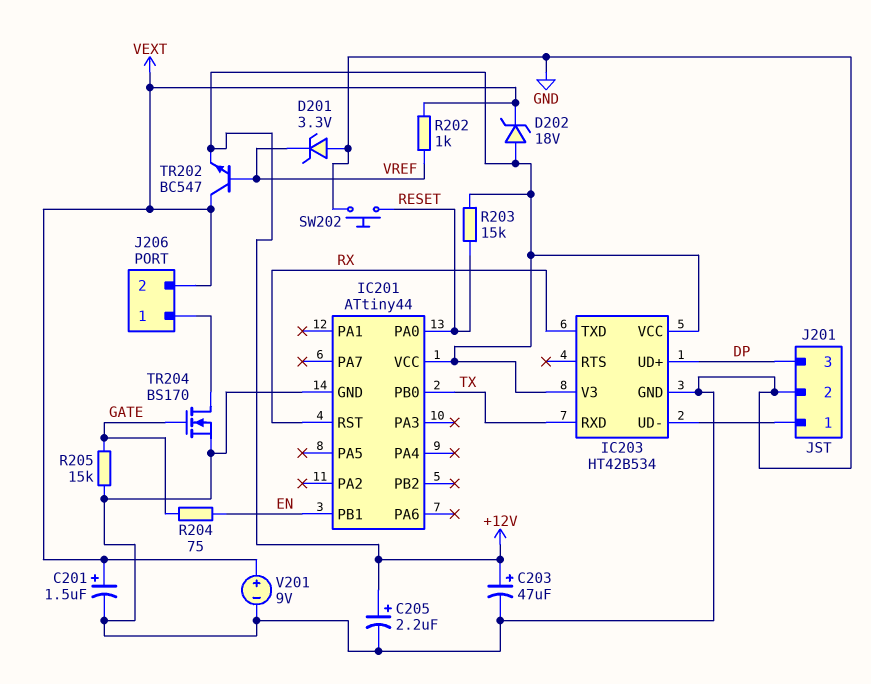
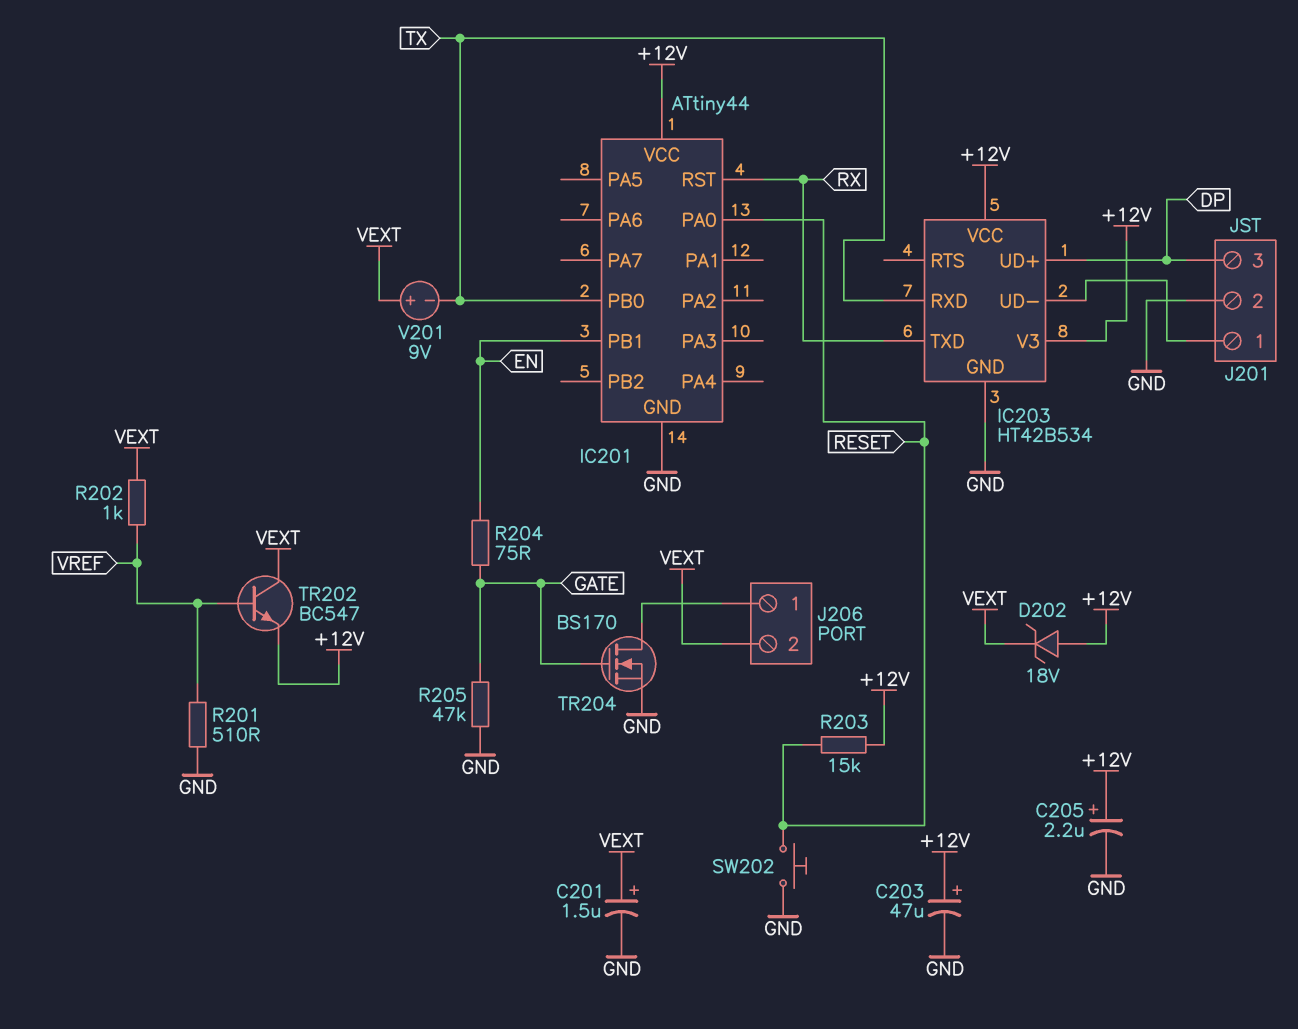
D201: zener 3.3V (A GND, K VREF) -> none
R201: none -> 510 (GND, VREF)
R205: 15k (GATE, GND) -> 47k (GATE, GND)
V201: 9V (plus VEXT, minus GND) -> 9V (plus VEXT, minus TX)

